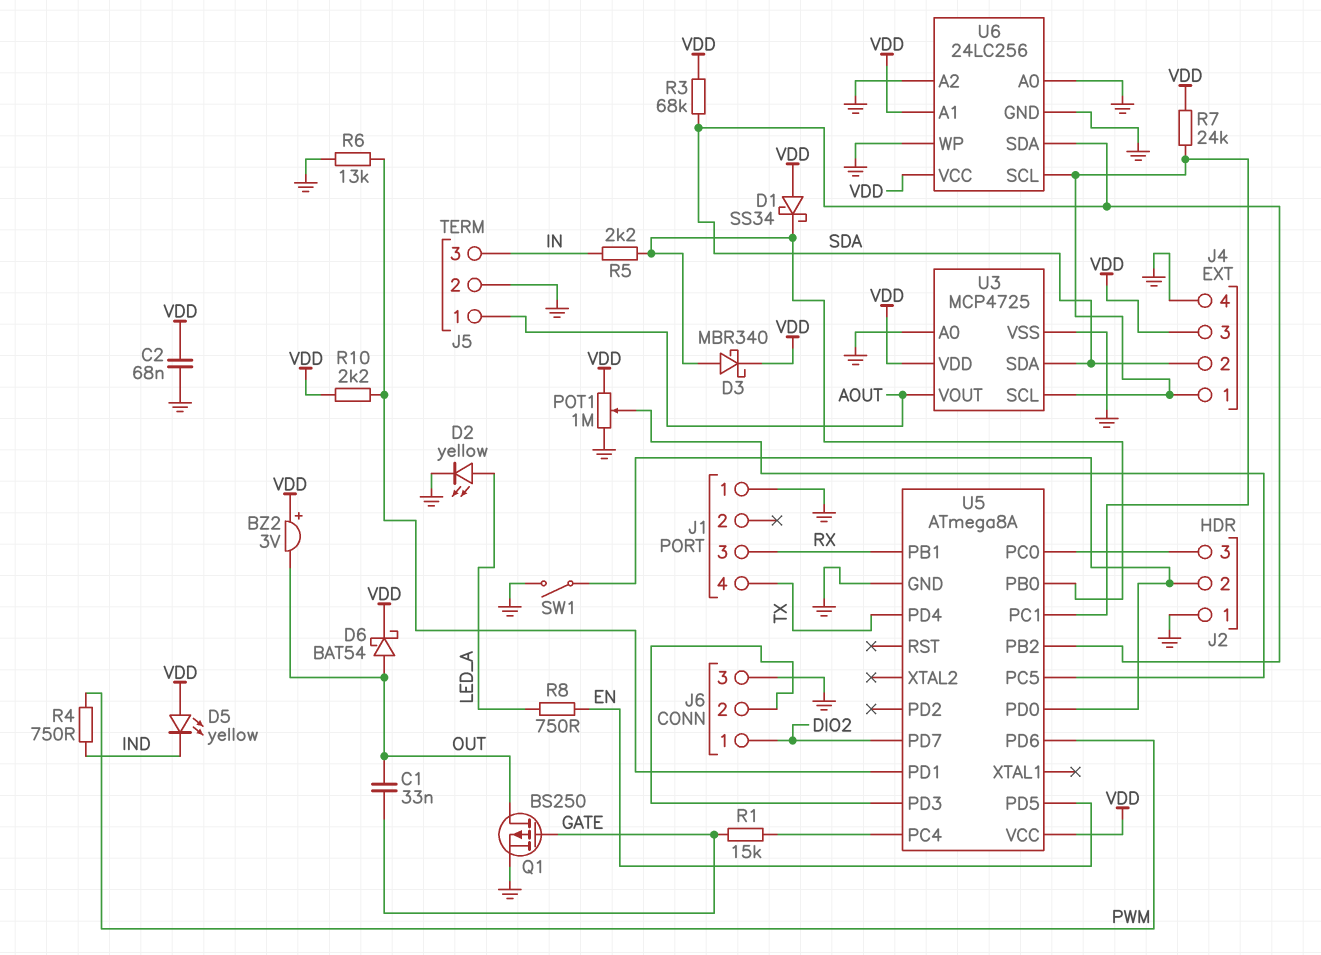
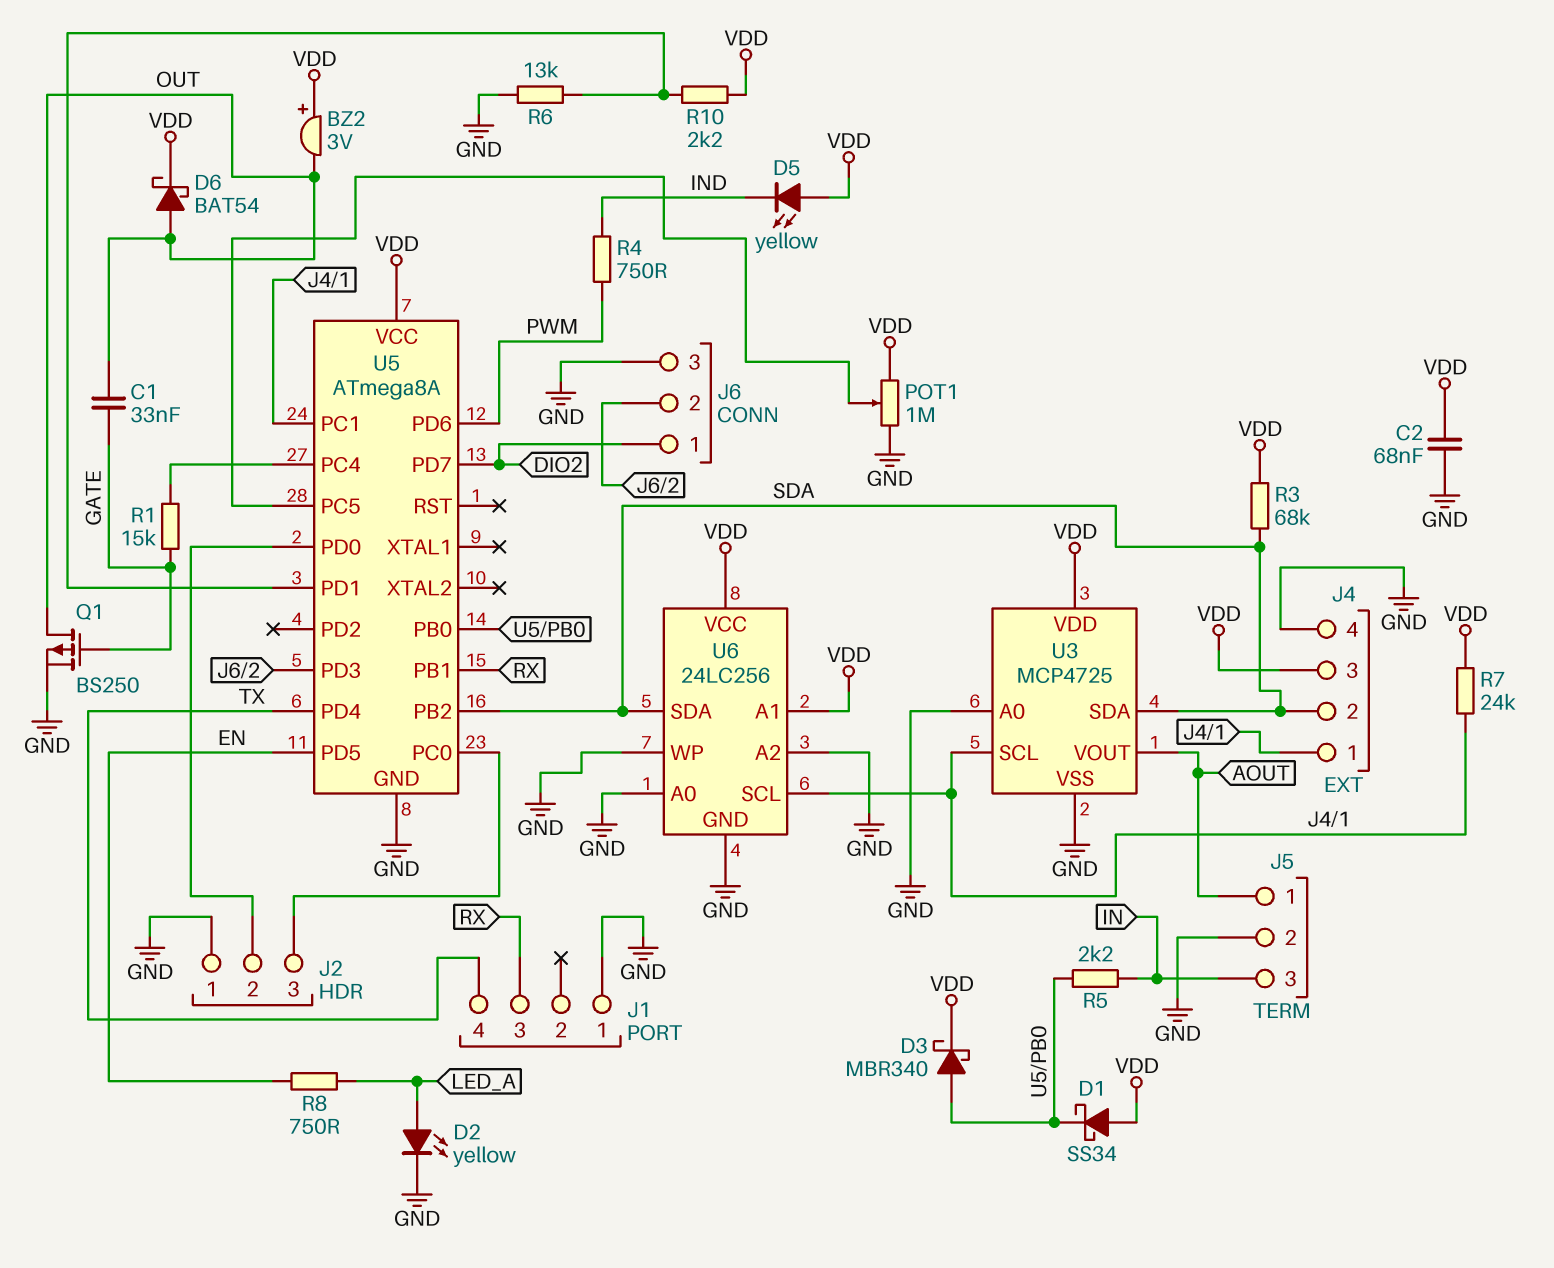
SW1: switch (GND, J2/2) -> none

